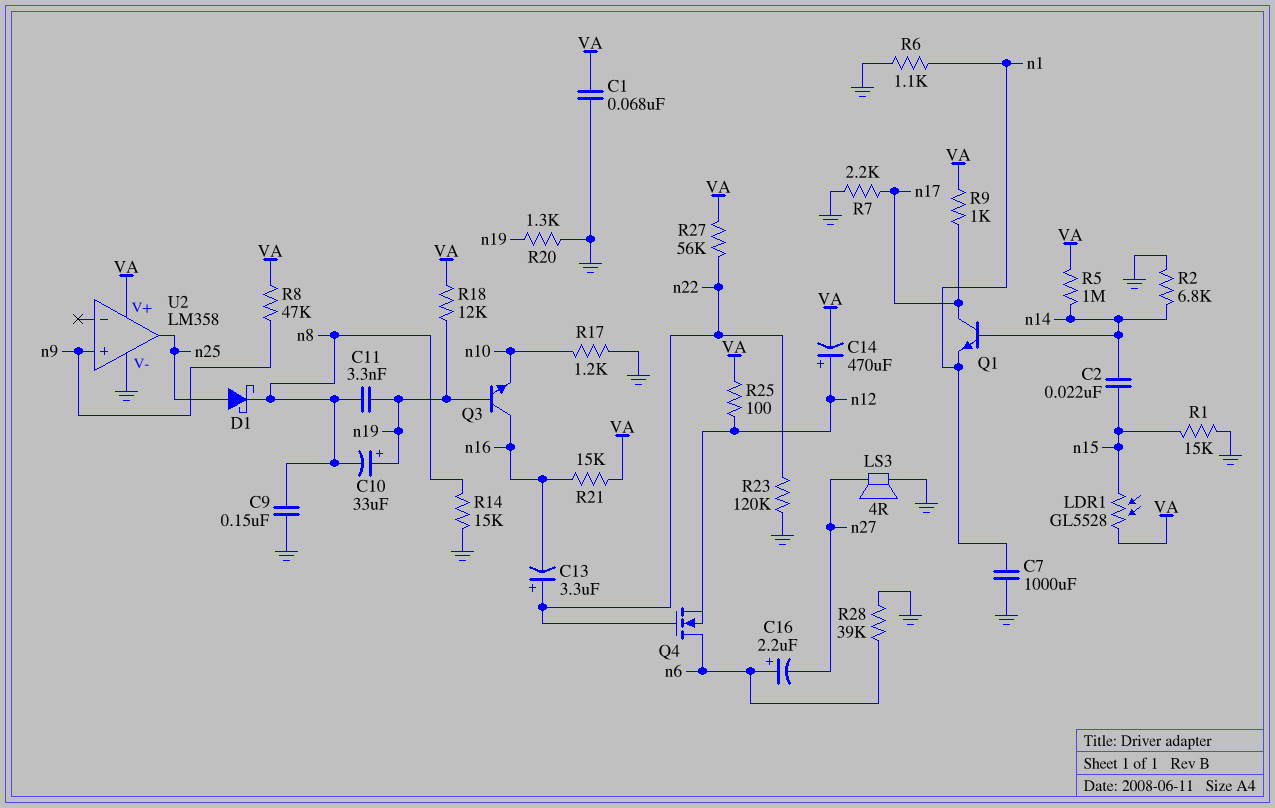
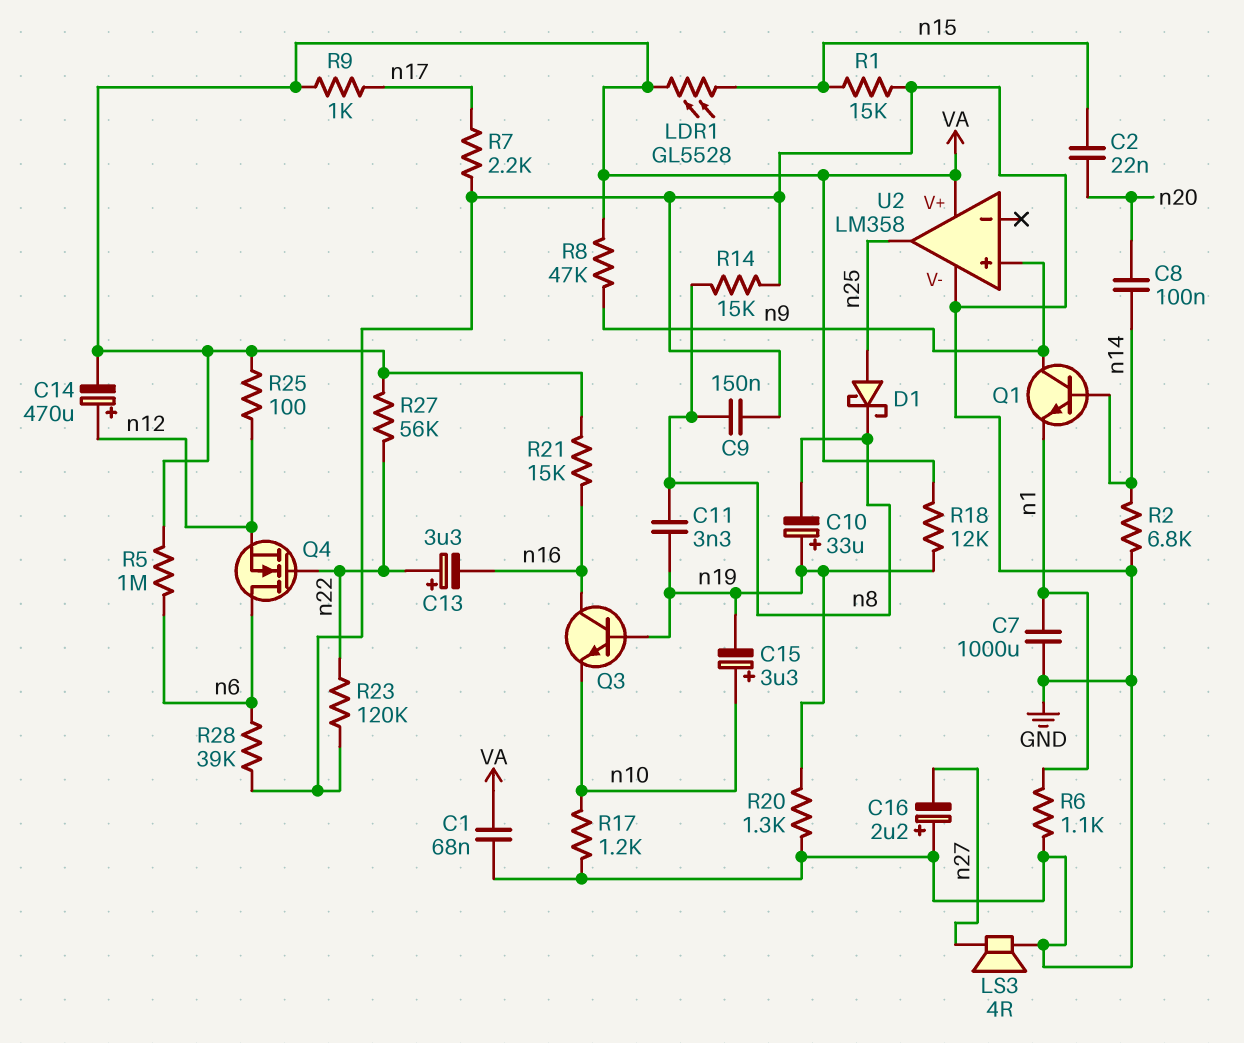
C2: 22nF (n14, n15) -> 22nF (n15, n20)
C8: none -> 100nF (n14, n20)
C15: none -> 3.3uF (plus n10, minus n19)
C16: 2.2uF (plus n6, minus n27) -> 2.2uF (plus GND, minus n27)
Q1: NPN (B n14, C n17, E n1) -> NPN (B n14, C n9, E n1)
R5: 1M (VA, n14) -> 1M (VA, n6)

